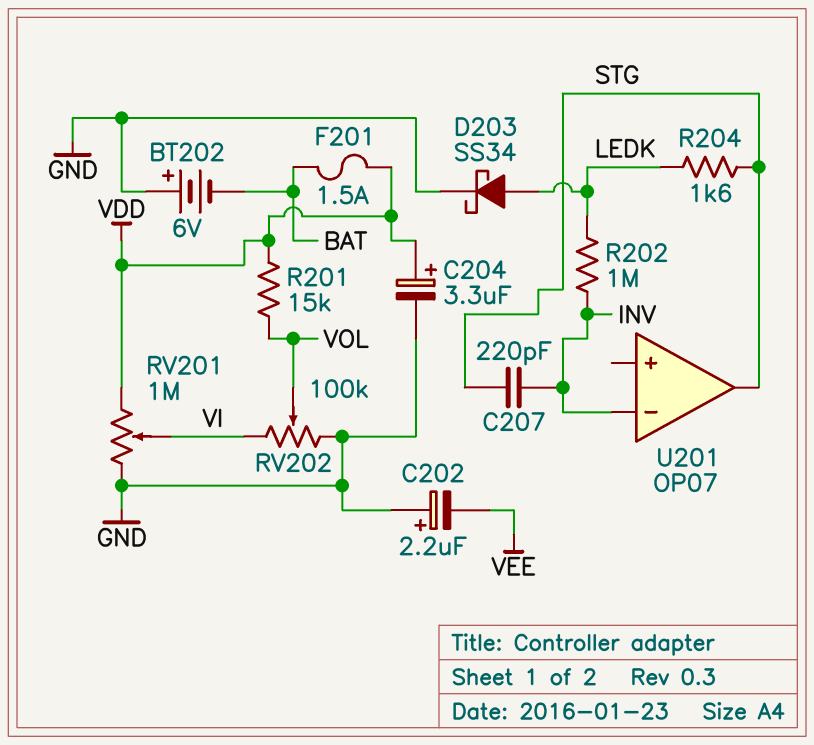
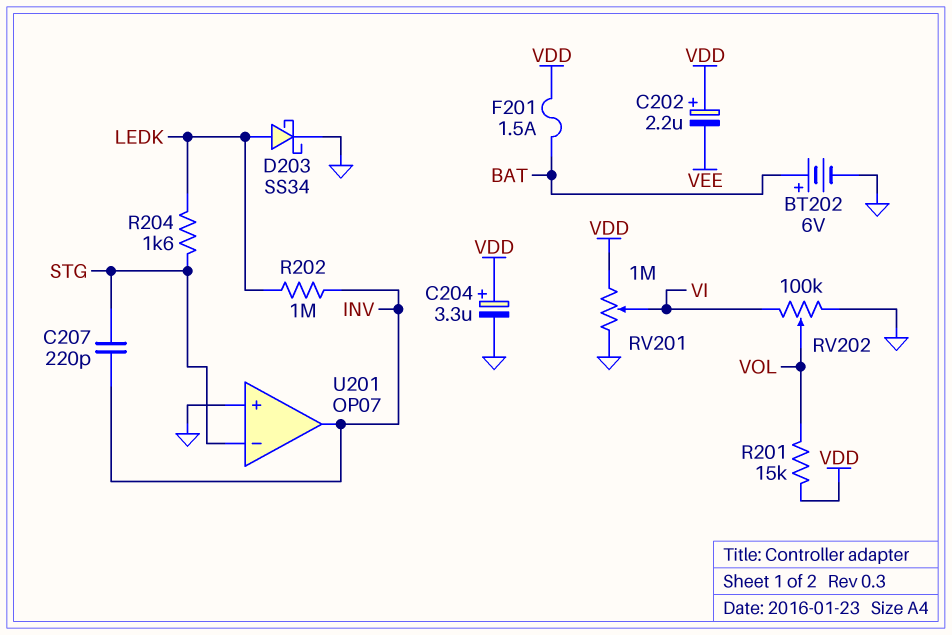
BT202: 6V (plus GND, minus BAT) -> 6V (plus BAT, minus GND)
C202: 2.2uF (plus GND, minus VEE) -> 2.2uF (plus VDD, minus VEE)
U201 pin in+: none -> GND
U201 pin in-: INV -> STG
U201 pin out: STG -> INV

